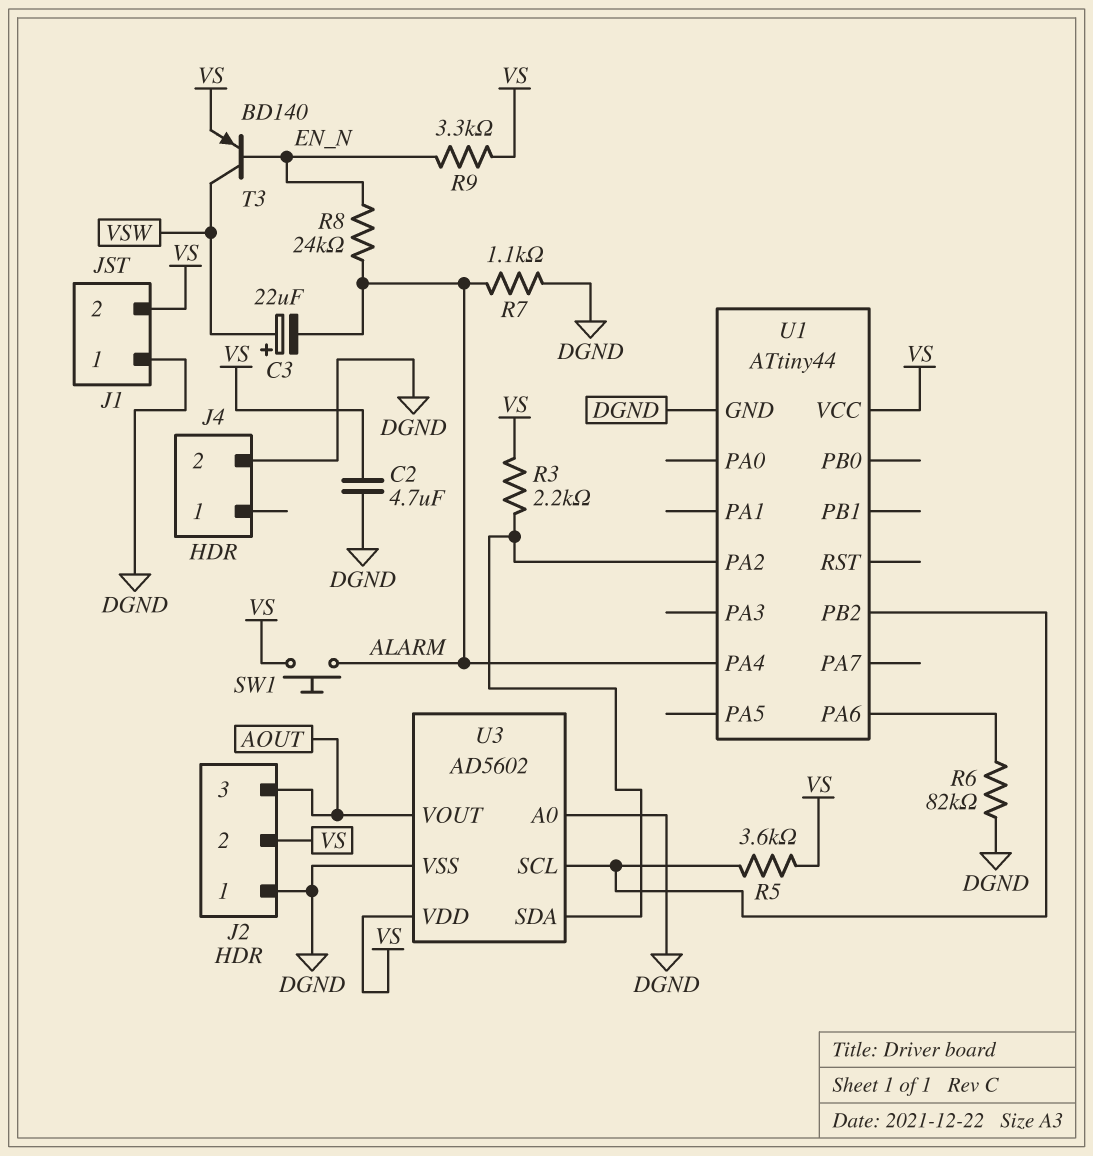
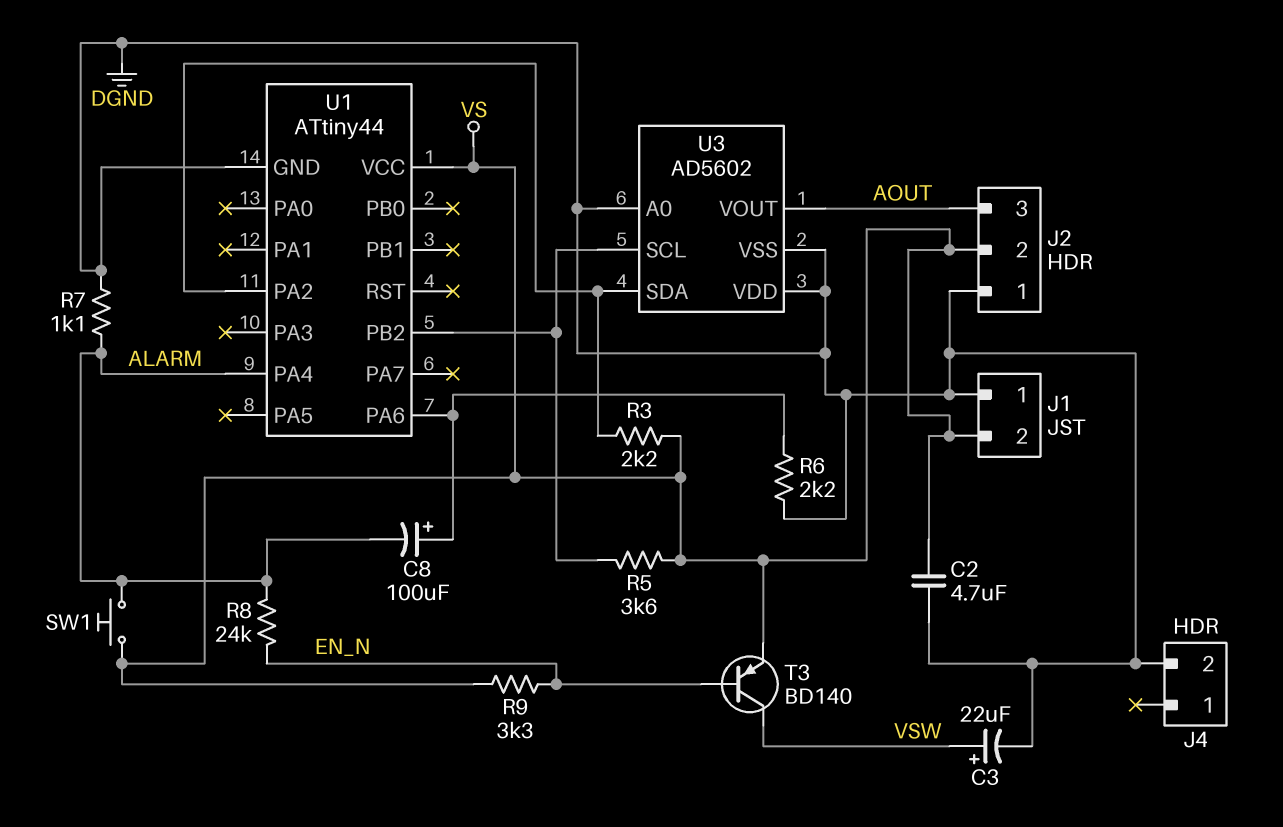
C3: 22uF (plus VSW, minus ALARM) -> 22uF (plus VSW, minus DGND)
C8: none -> 100uF (plus U1/PA6, minus ALARM)
R6: 82k (DGND, U1/PA6) -> 2.2k (DGND, U1/PA6)
U3 pin VDD: VS -> DGND

